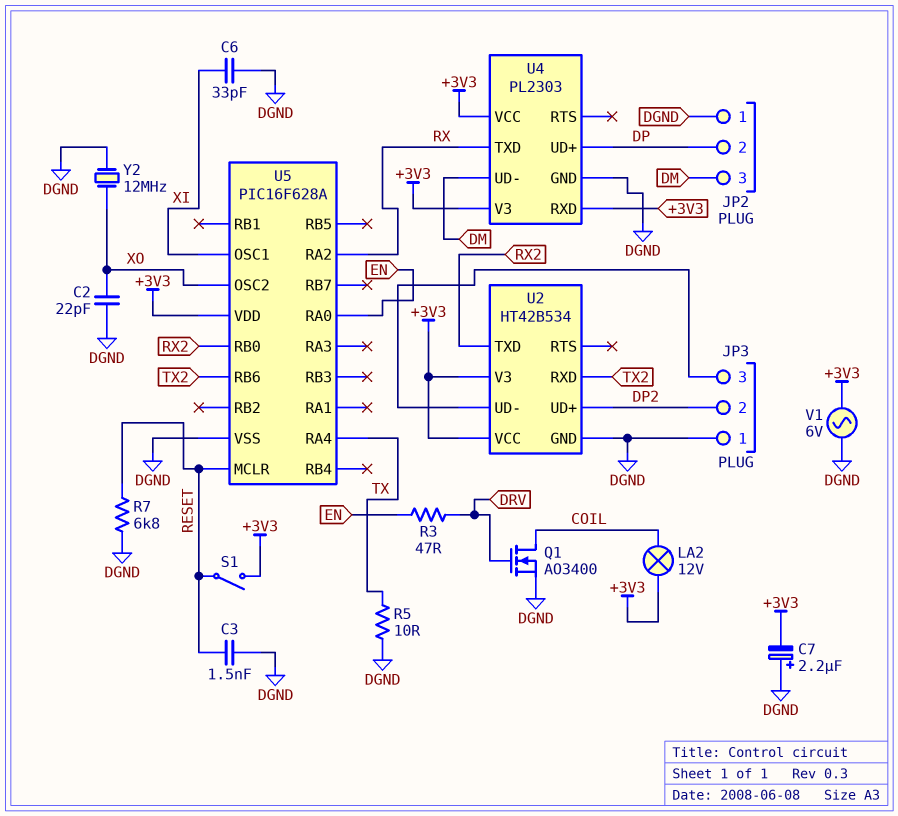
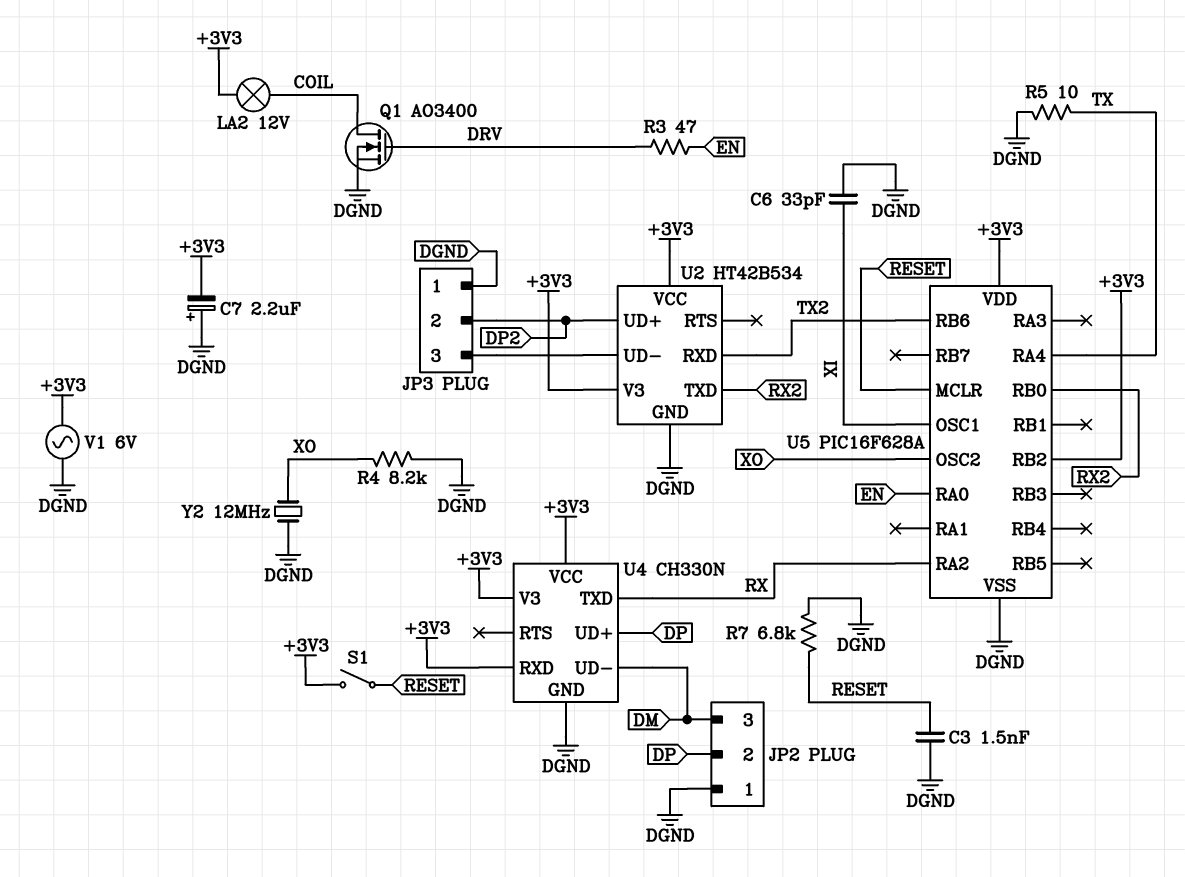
C2: 22pF (DGND, XO) -> none
R4: none -> 8.2k (DGND, XO)
U4: PL2303 -> CH330N
U5 pin RB2: none -> +3V3

